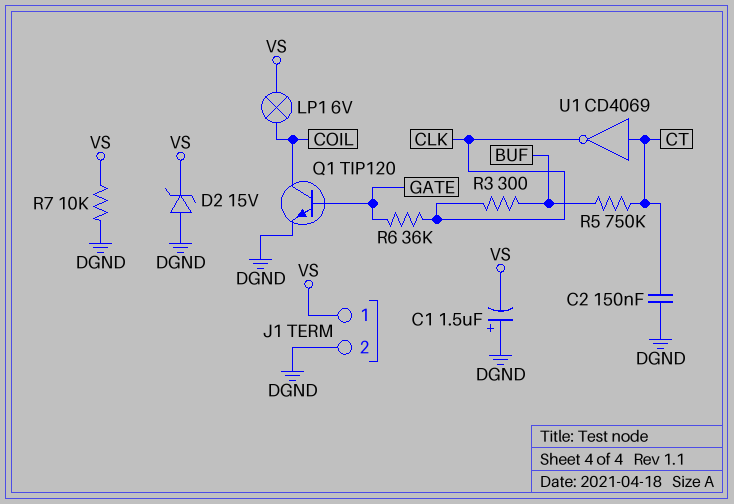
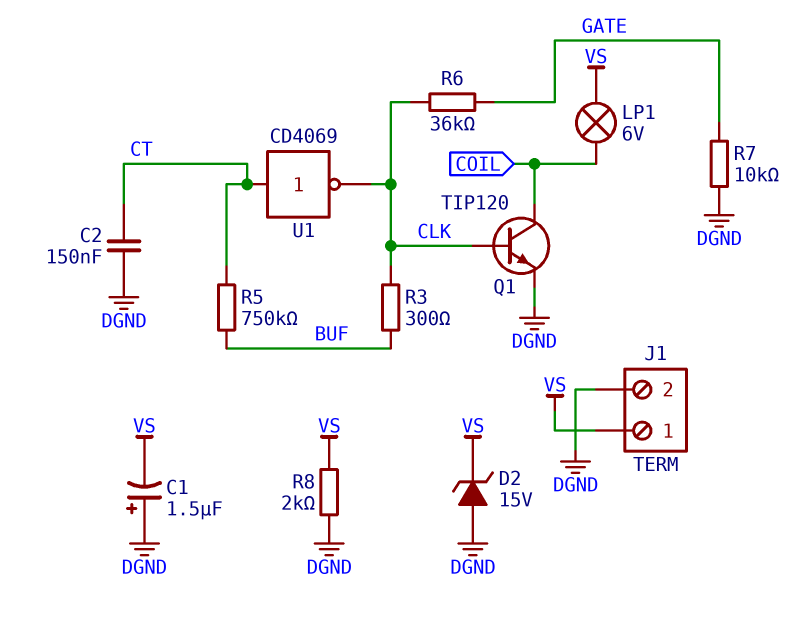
Q1: NPN TIP120 (B GATE, C COIL, E DGND) -> NPN TIP120 (B CLK, C COIL, E DGND)
R7: 10k (DGND, VS) -> 10k (DGND, GATE)
R8: none -> 2k (DGND, VS)

